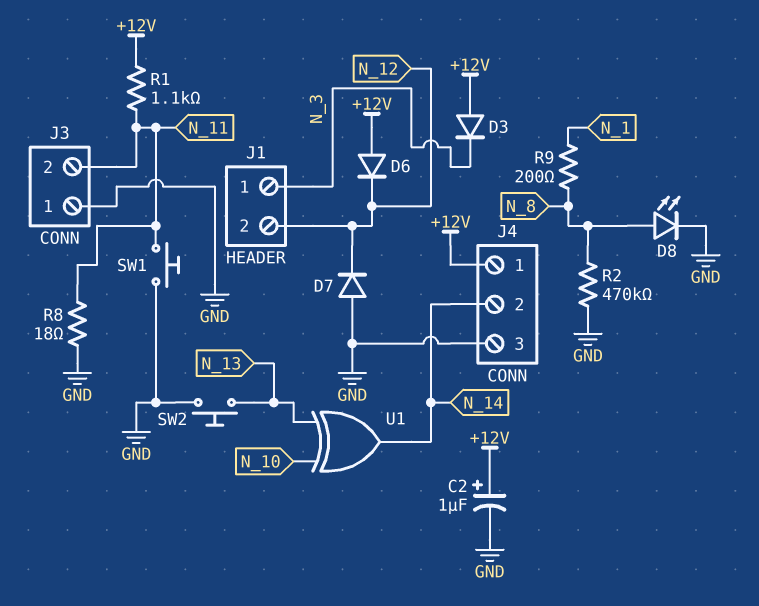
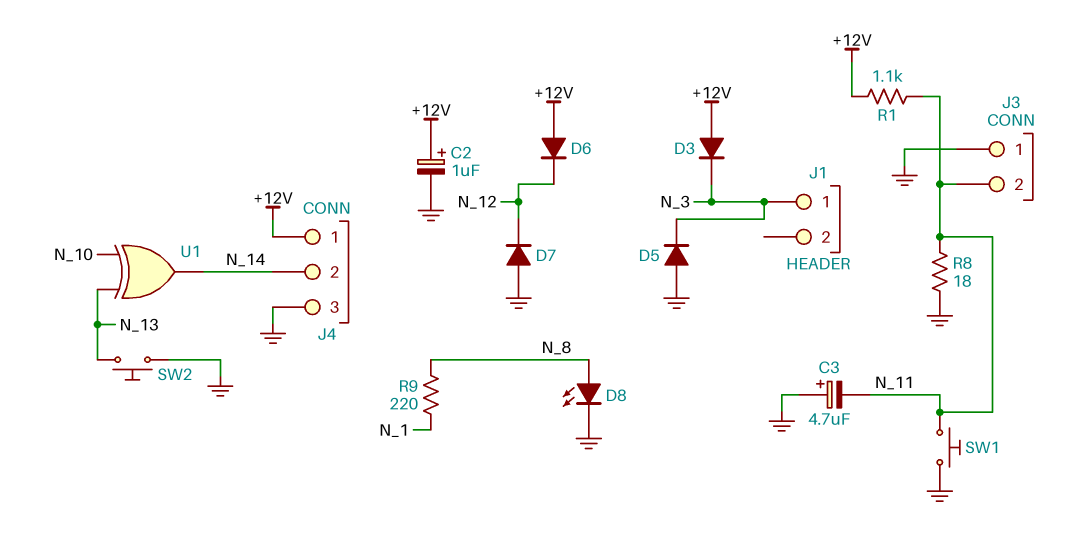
C3: none -> 4.7uF (plus GND, minus N_11)
D5: none -> diode (A GND, K N_3)
J1 pin 2: N_12 -> none
R2: 470k (GND, N_8) -> none
R9: 200 (N_1, N_8) -> 220 (N_1, N_8)

